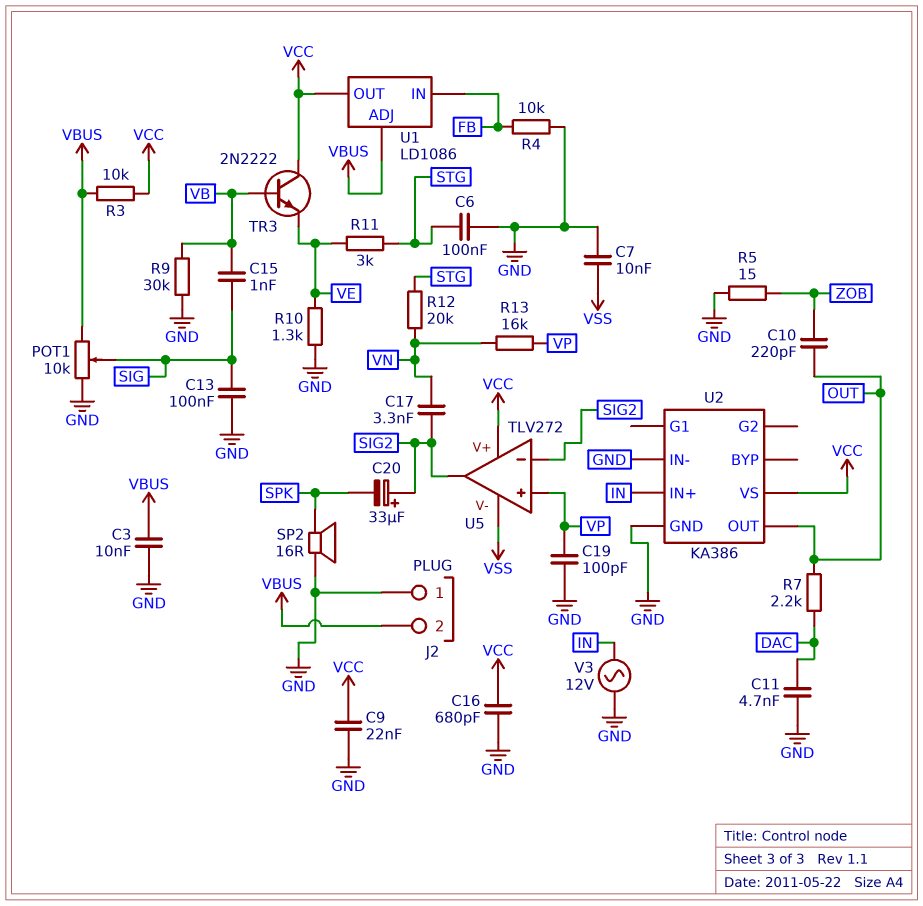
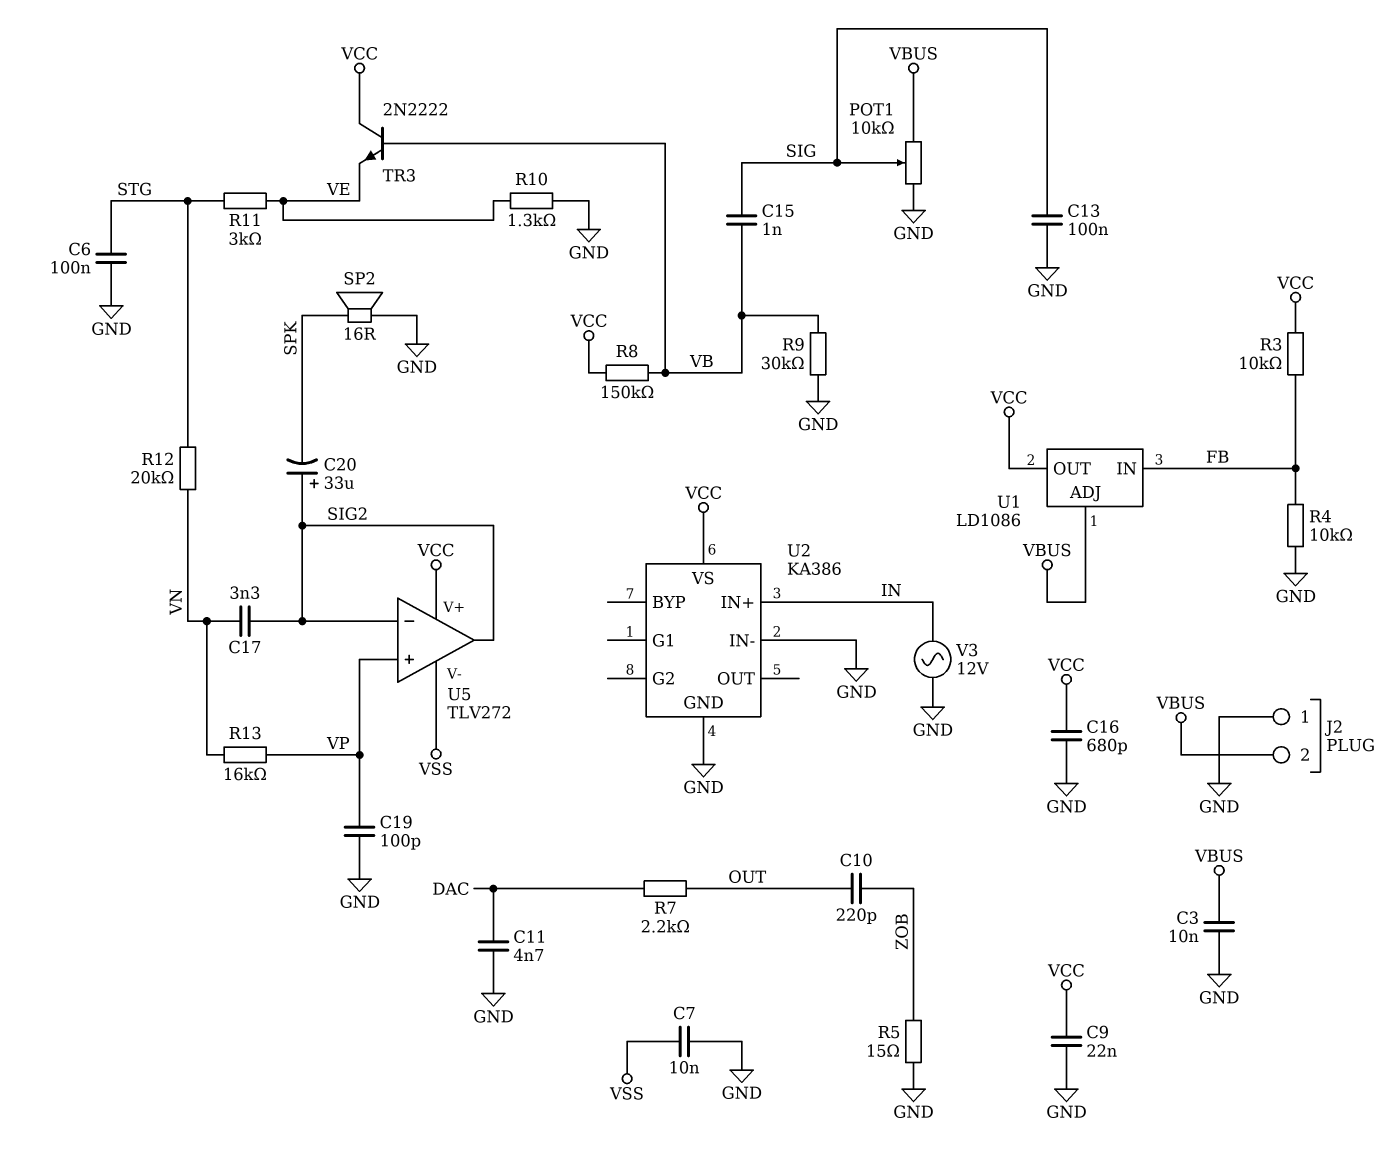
R3: 10k (VBUS, VCC) -> 10k (FB, VCC)
R8: none -> 150k (VB, VCC)
U2 pin OUT: OUT -> none

